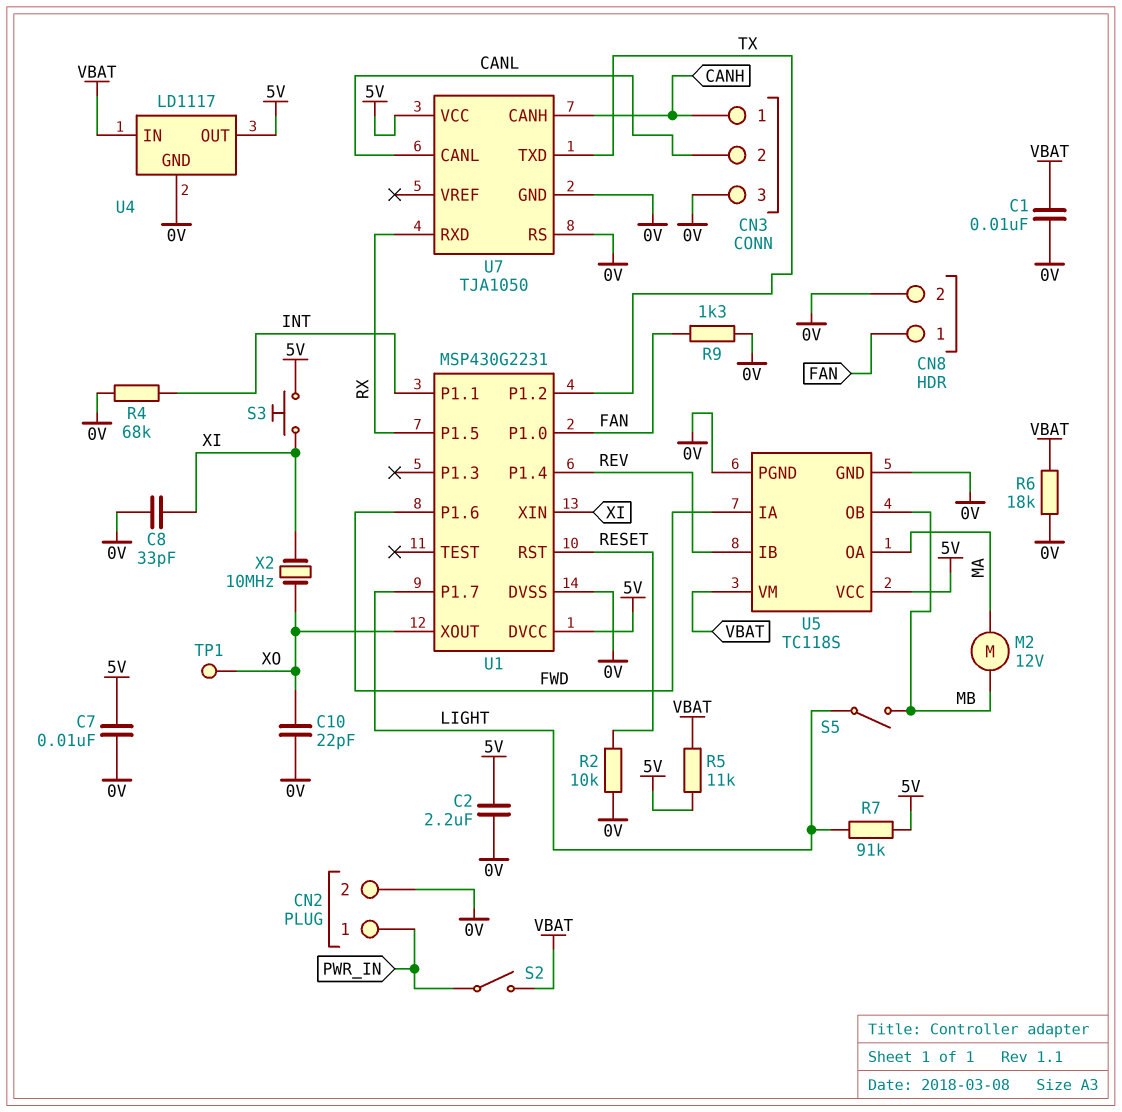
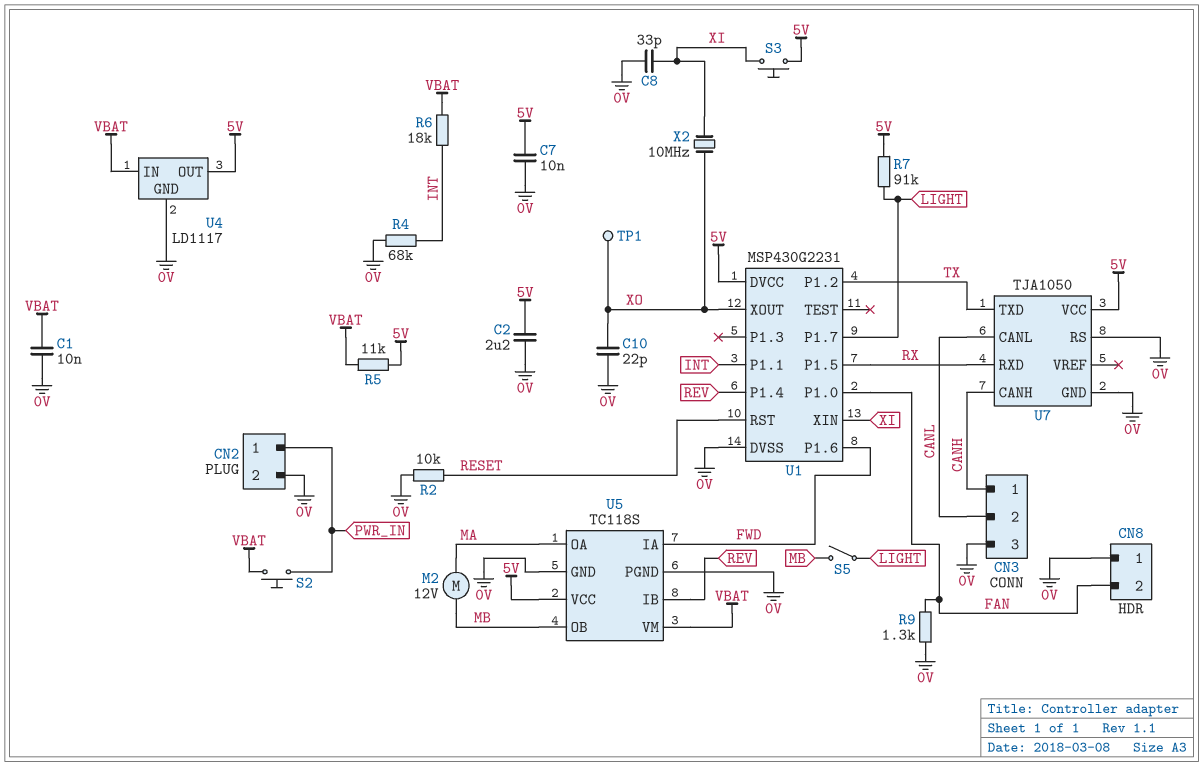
CN8 pin 1: FAN -> 0V
CN8 pin 2: 0V -> FAN
R6: 18k (0V, VBAT) -> 18k (INT, VBAT)
S2: switch (PWR_IN, VBAT) -> button (PWR_IN, VBAT)

